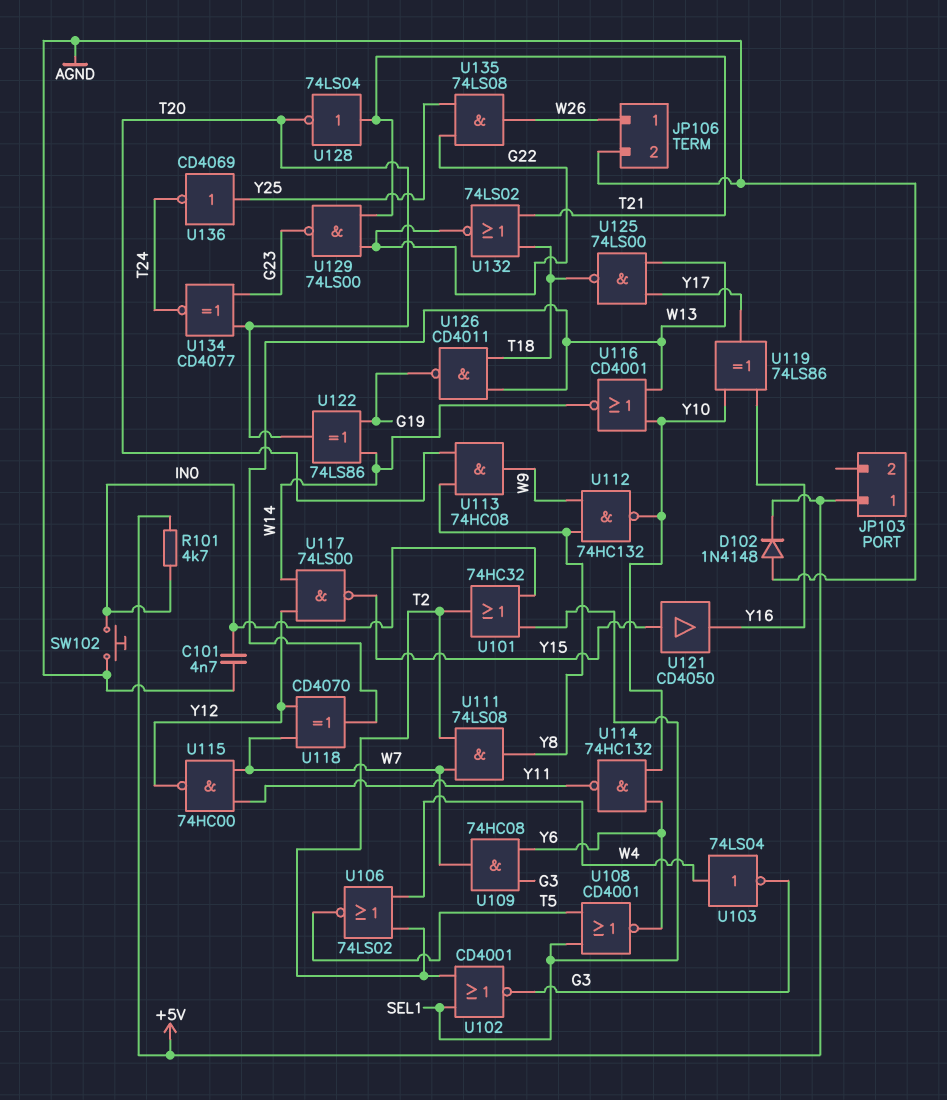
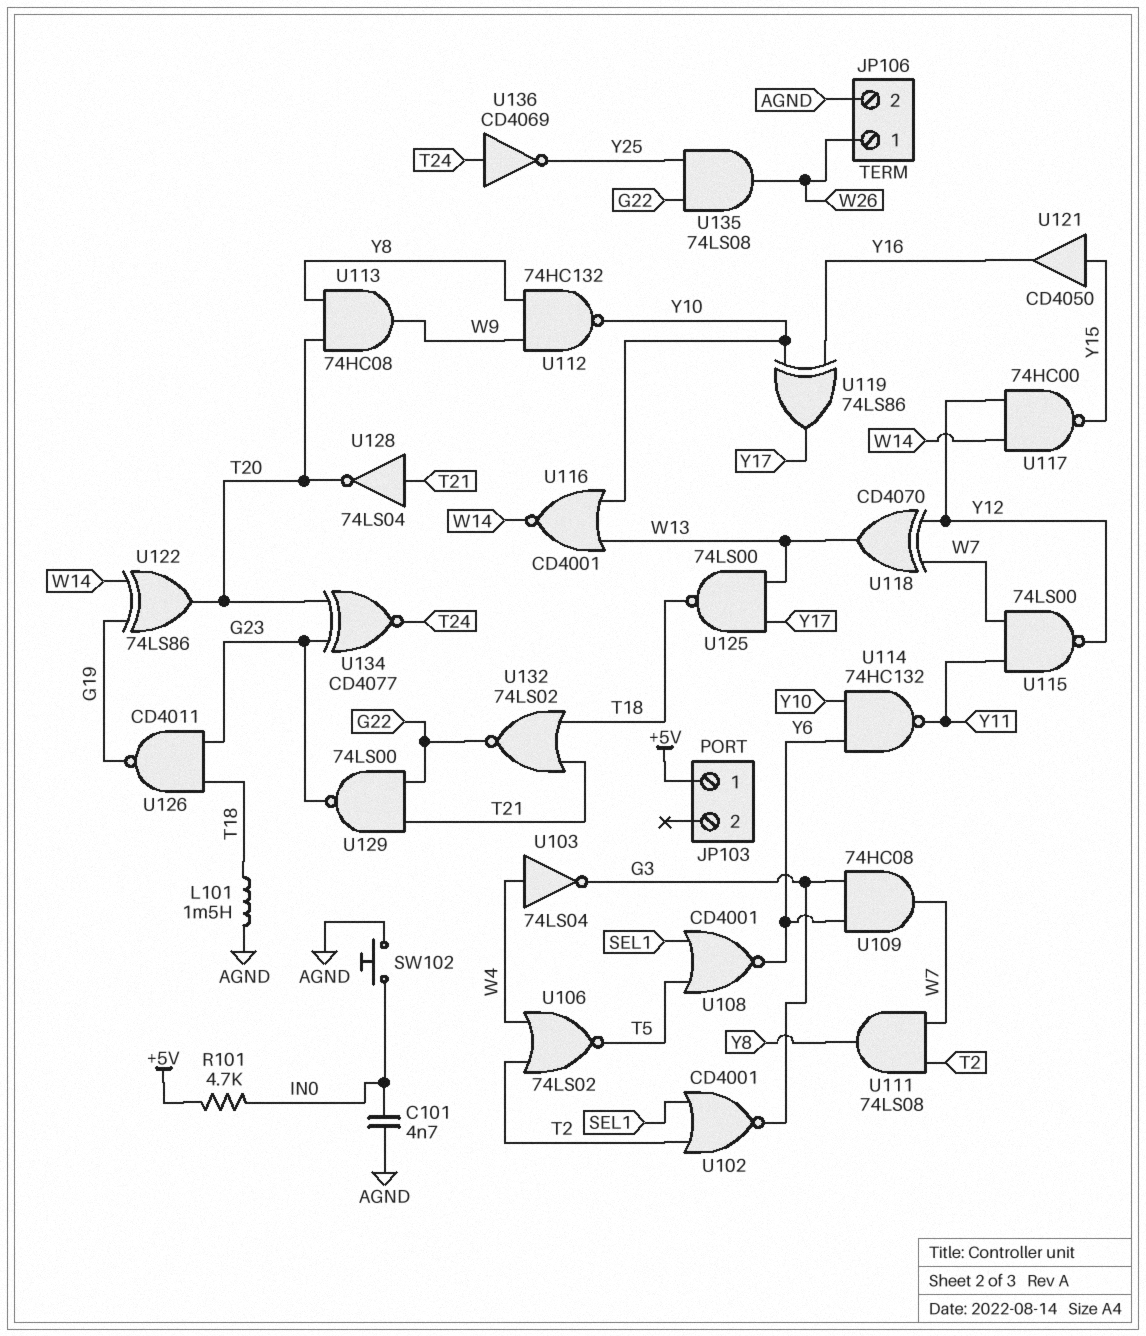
D102: diode 1N4148 (A AGND, K +5V) -> none
L101: none -> 1.5mH (AGND, T18)
U101: OR 74HC32 (in IN0, in SEL1, out T2) -> none
U115: NAND 74HC00 (in W7, in Y11, out Y12) -> NAND 74LS00 (in W7, in Y11, out Y12)
U117: NAND 74LS00 (in W14, in Y12, out Y15) -> NAND 74HC00 (in W14, in Y12, out Y15)
U126: NAND CD4011 (in T18, in W13, out G19) -> NAND CD4011 (in G23, in T18, out G19)
U136: NOT CD4069 (in Y25, out T24) -> NOT CD4069 (in T24, out Y25)

